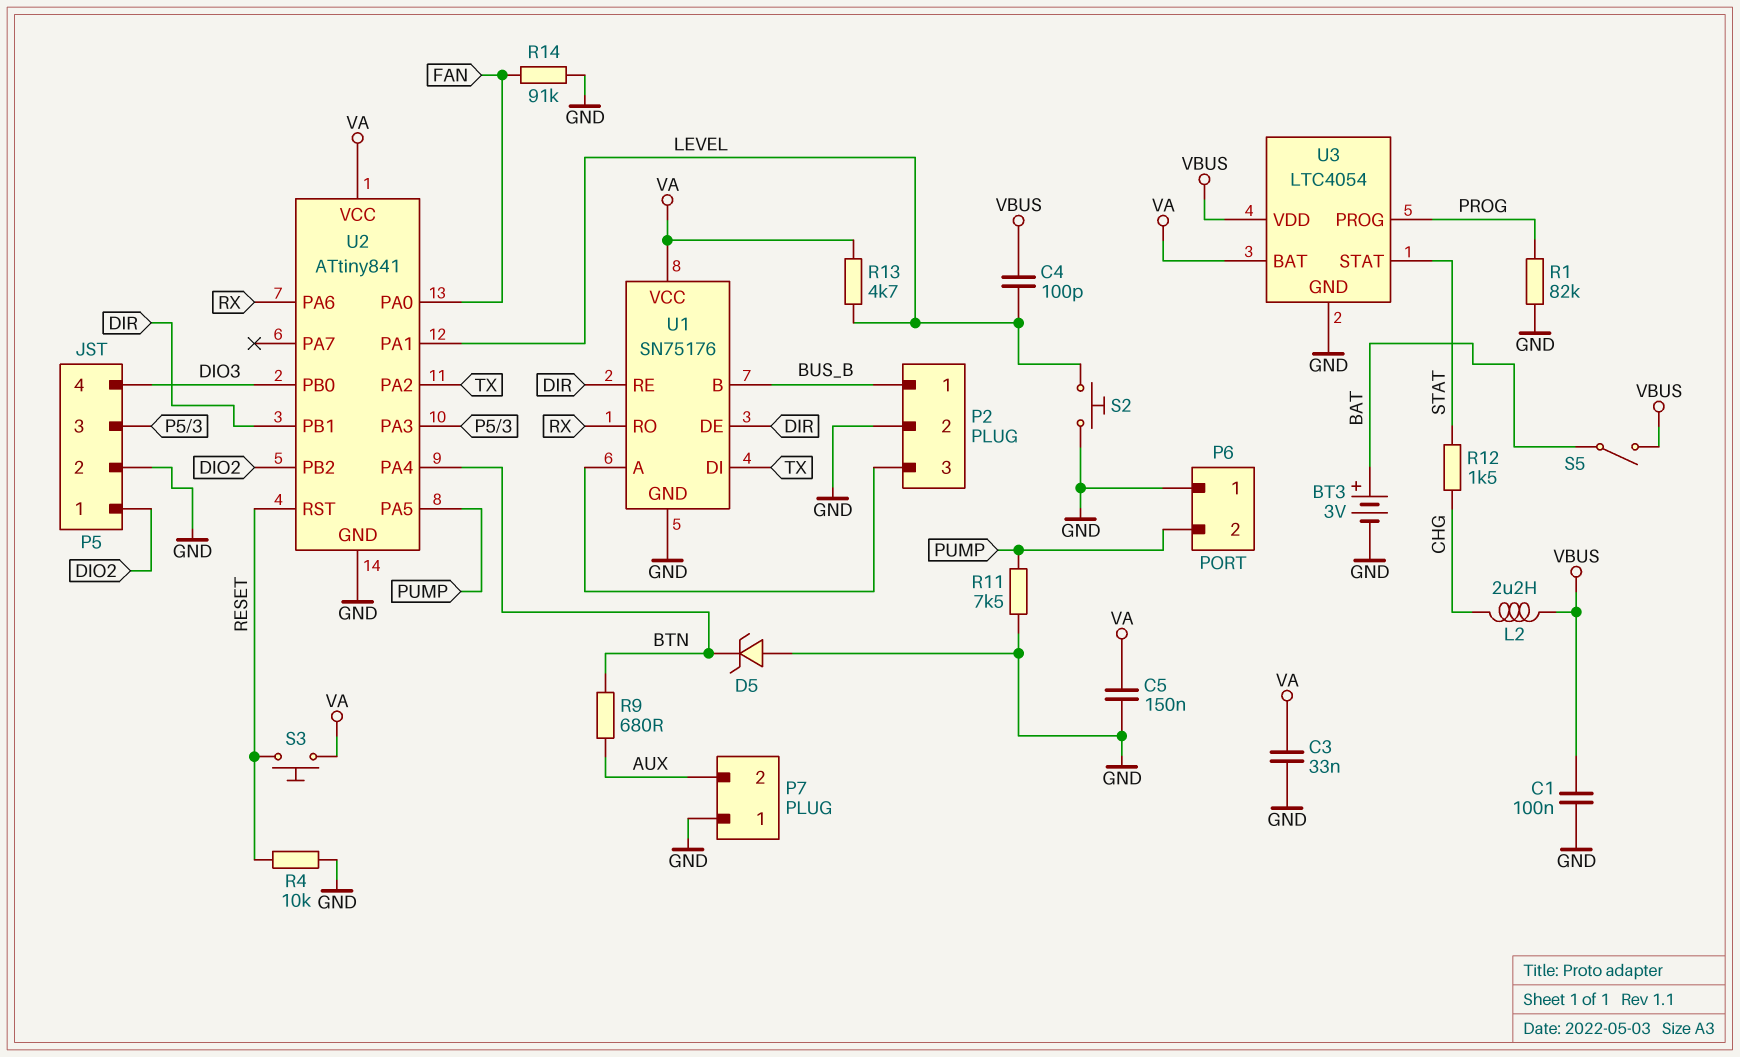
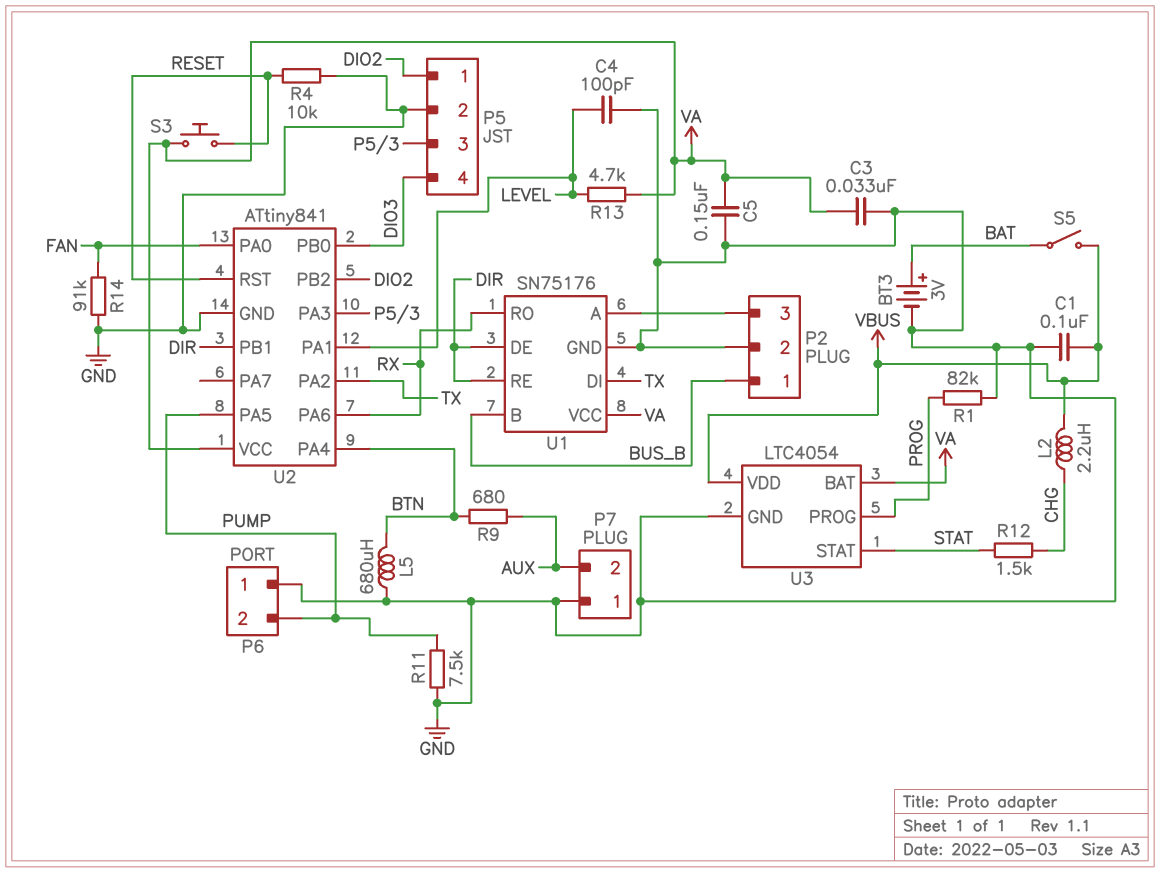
C4: 100pF (LEVEL, VBUS) -> 100pF (GND, LEVEL)
D5: zener (A GND, K BTN) -> none
L5: none -> 680uH (BTN, GND)
S2: button (GND, LEVEL) -> none

